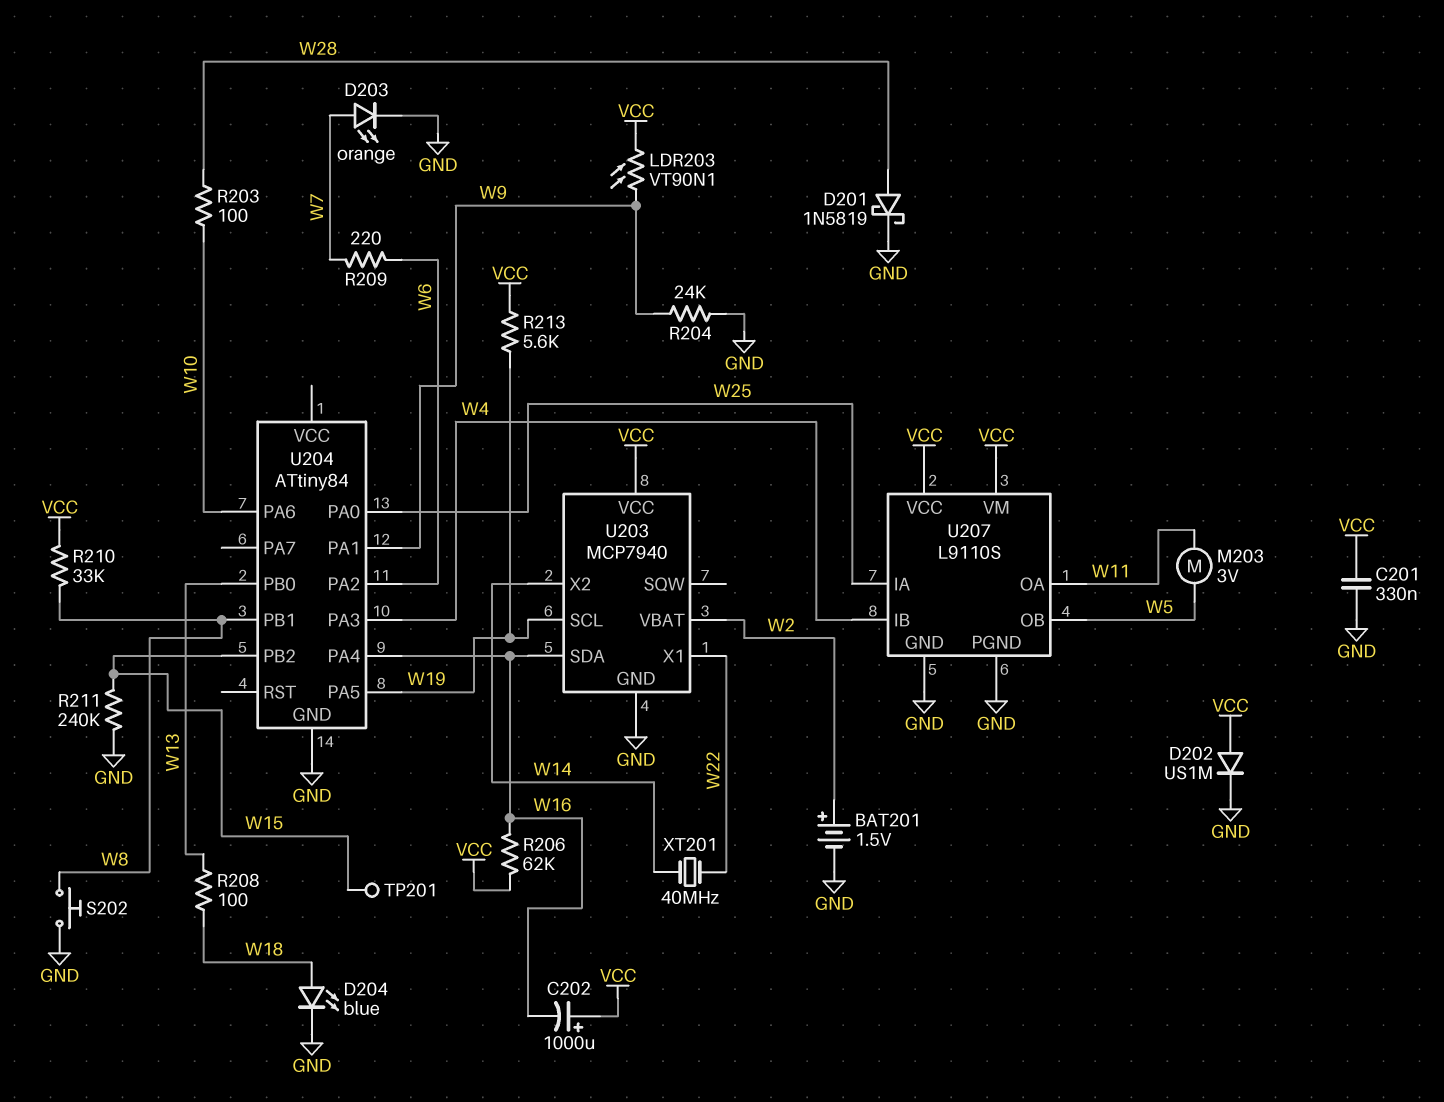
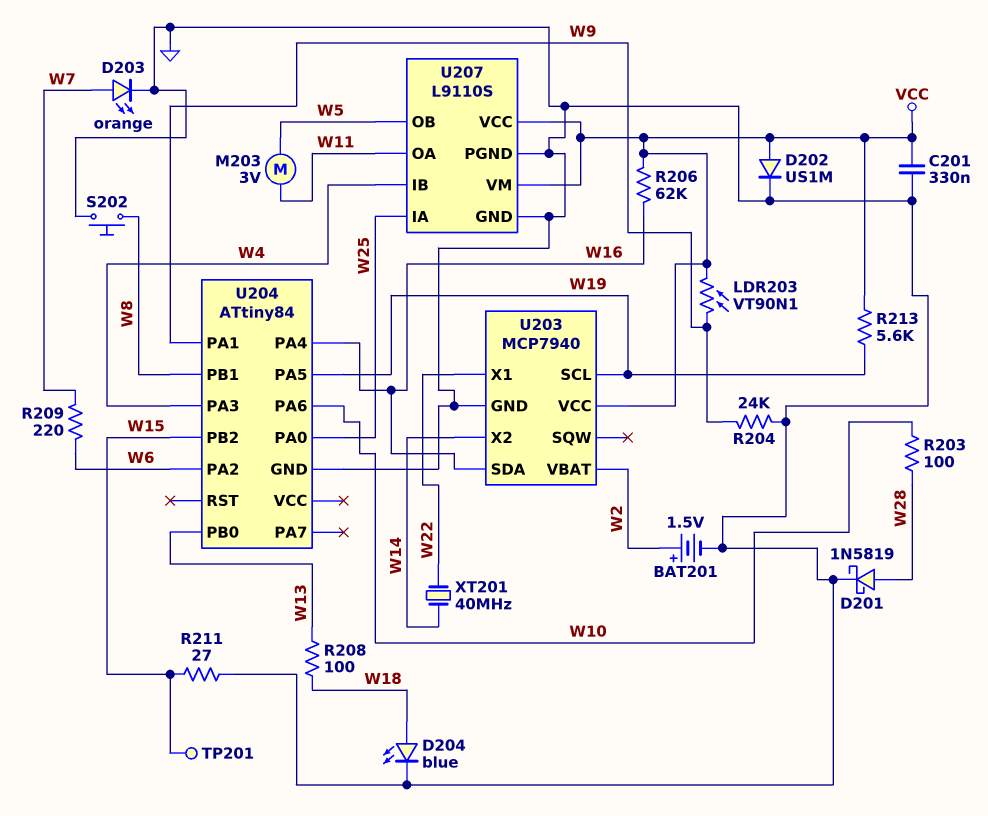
C202: 1000uF (plus VCC, minus W16) -> none
R210: 33k (VCC, W8) -> none
R211: 240k (GND, W15) -> 27 (GND, W15)

